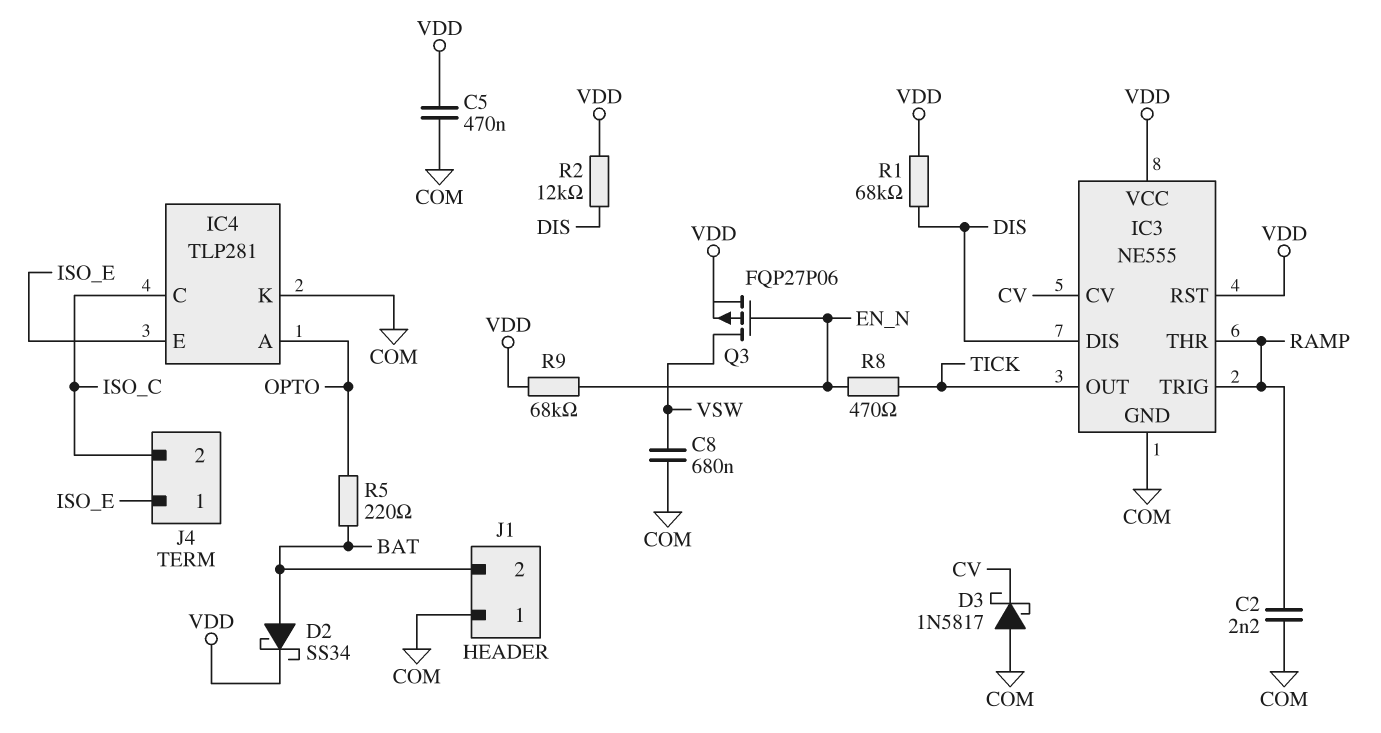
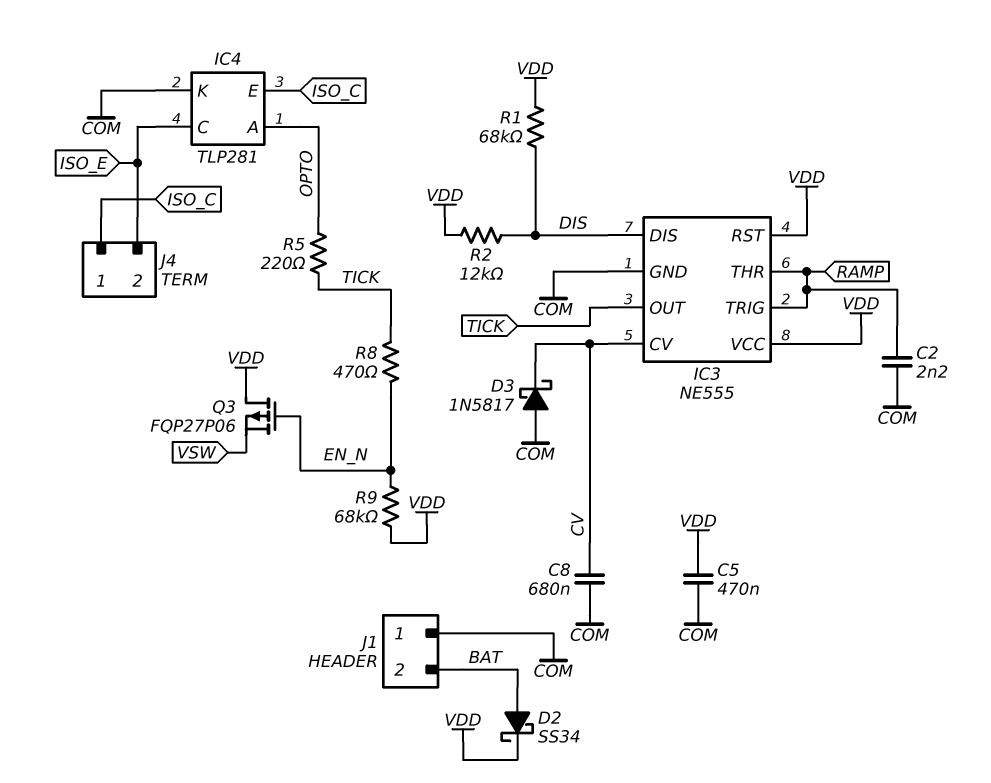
C8: 680nF (COM, VSW) -> 680nF (COM, CV)
IC4 pin C: ISO_C -> ISO_E
IC4 pin E: ISO_E -> ISO_C
J4 pin 1: ISO_E -> ISO_C
J4 pin 2: ISO_C -> ISO_E
Q3: PMOS FQP27P06 (G EN_N, D VSW, S VDD) -> PMOS FQP27P06 (G EN_N, D VDD, S VSW)
R5: 220 (BAT, OPTO) -> 220 (OPTO, TICK)

